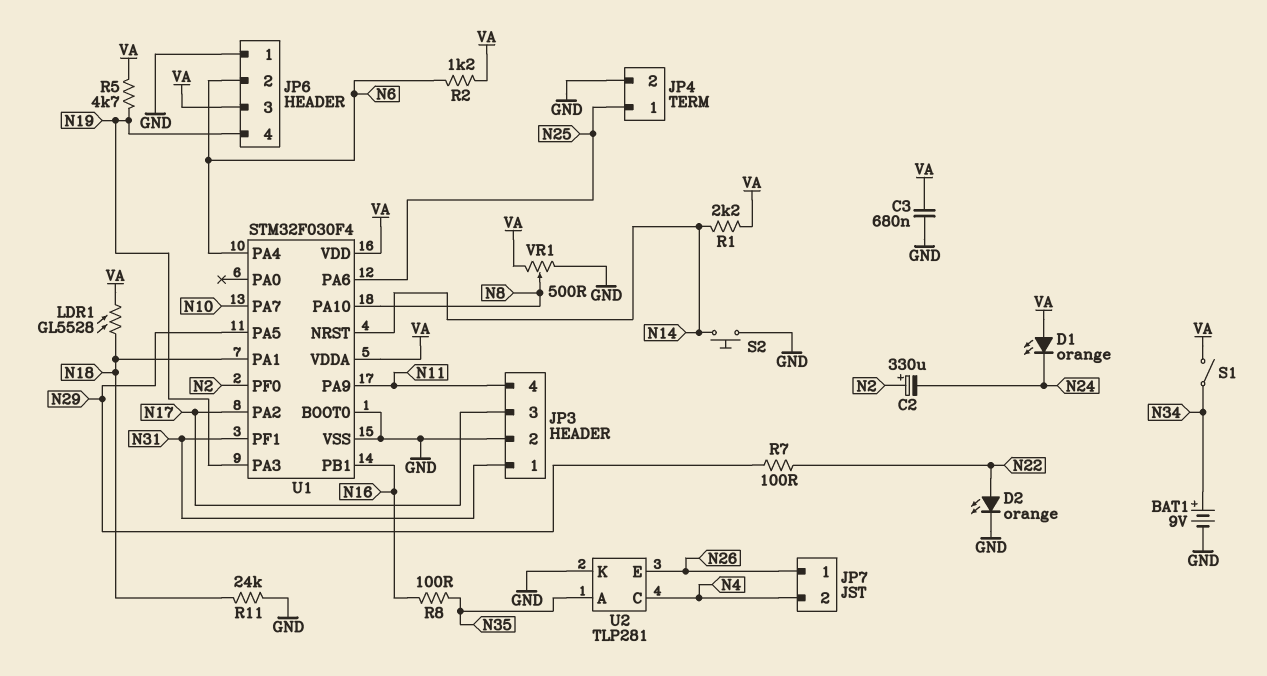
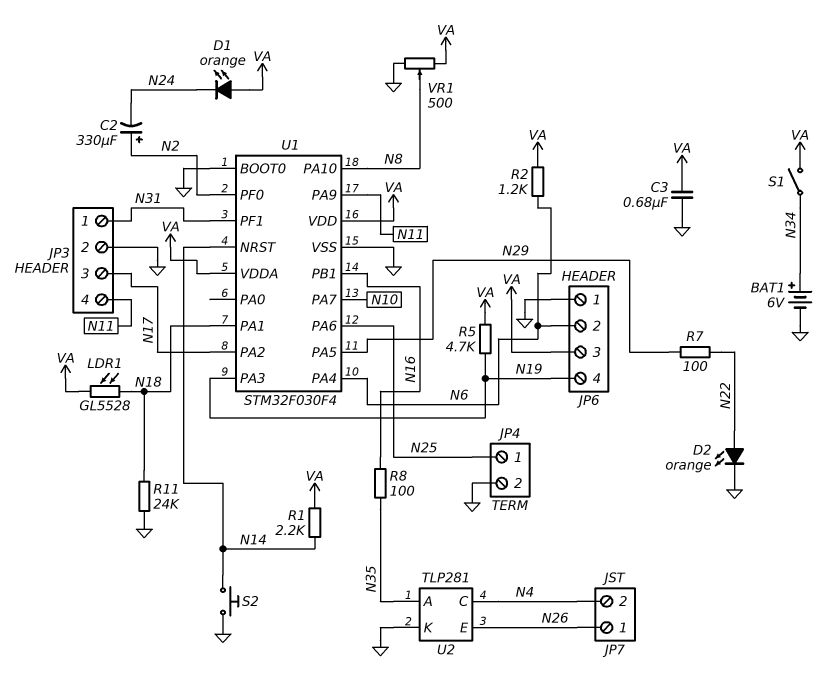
BAT1: 9V (plus N34, minus GND) -> 6V (plus N34, minus GND)

